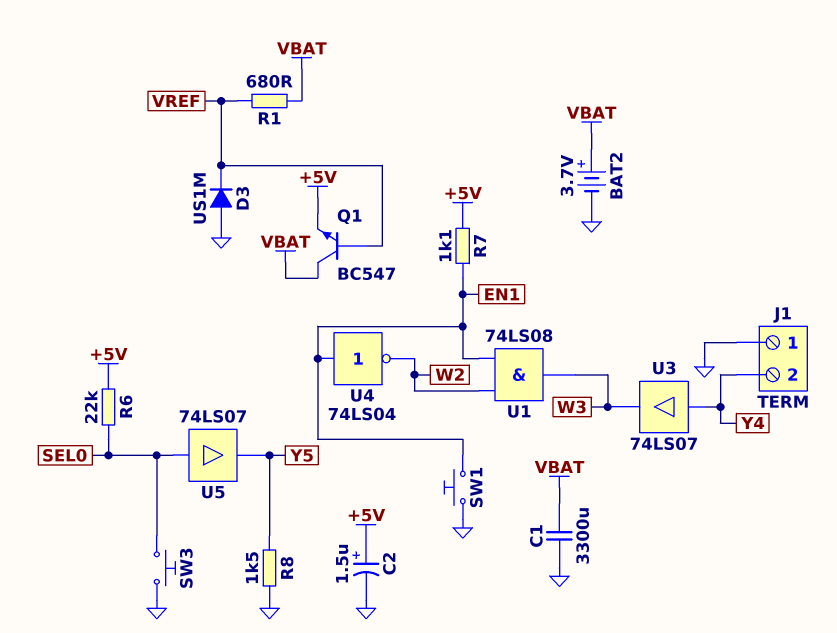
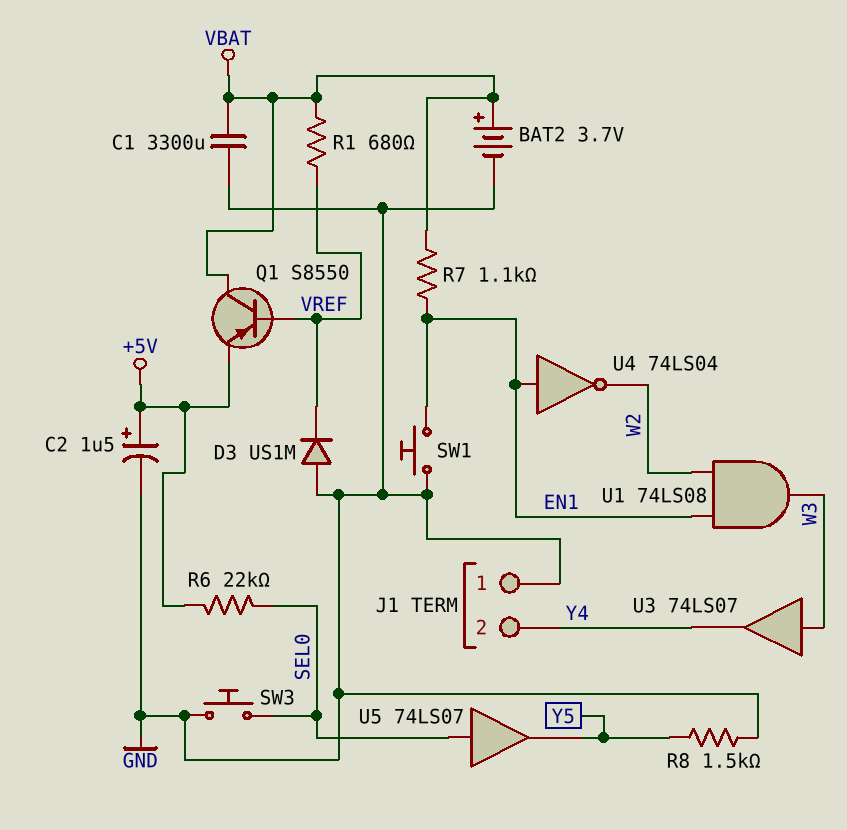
Q1: NPN BC547 (B VREF, C VBAT, E +5V) -> PNP S8550 (B VREF, C VBAT, E +5V)
R7: 1.1k (+5V, EN1) -> 1.1k (EN1, VBAT)
U3: buffer 74LS07 (in Y4, out W3) -> buffer 74LS07 (in W3, out Y4)

